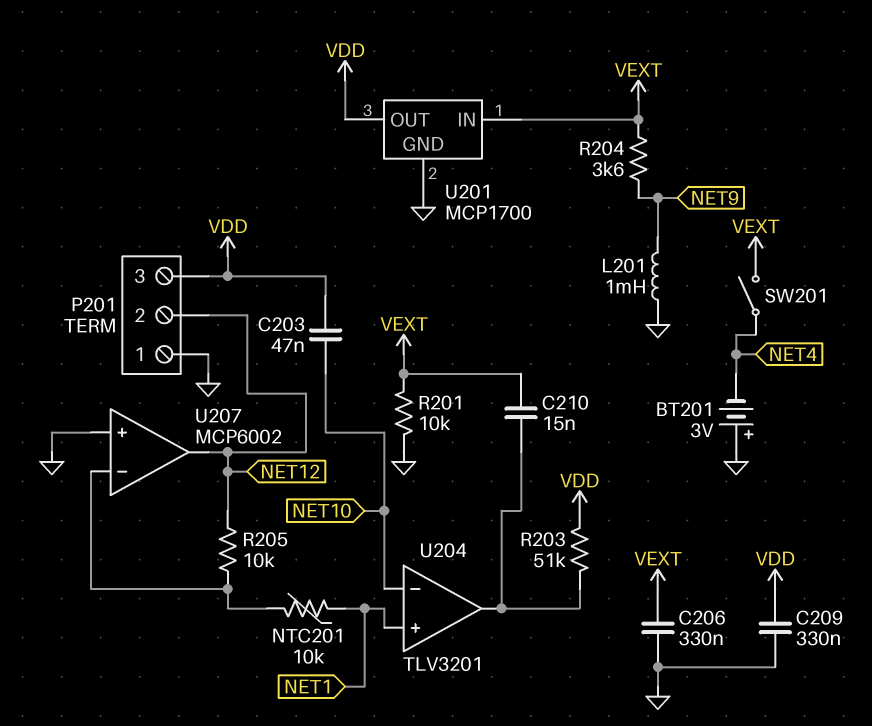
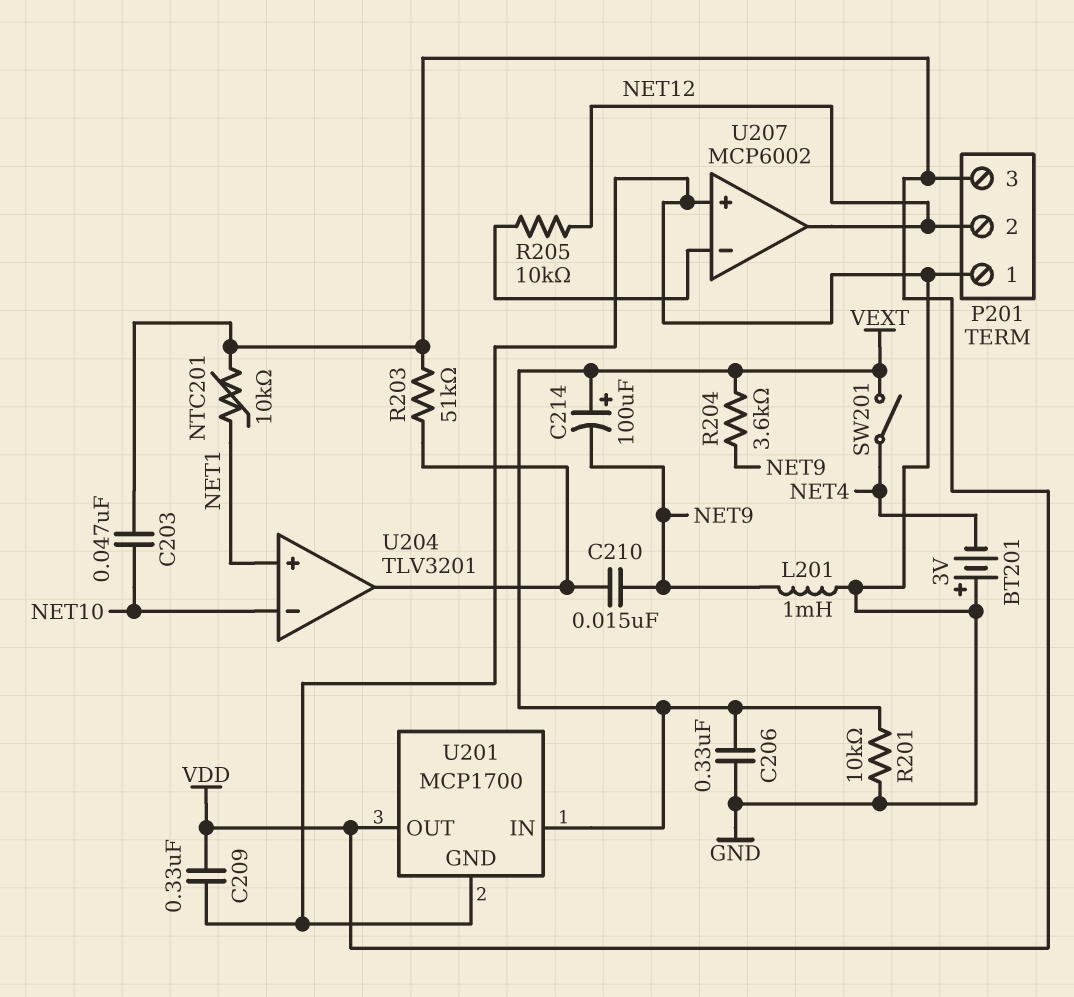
C210: 15nF (U204/out, VEXT) -> 15nF (NET9, U204/out)
C214: none -> 100uF (plus VEXT, minus NET9)
NTC201: 10k (NET1, U207/in-) -> 10k (NET1, VDD)

